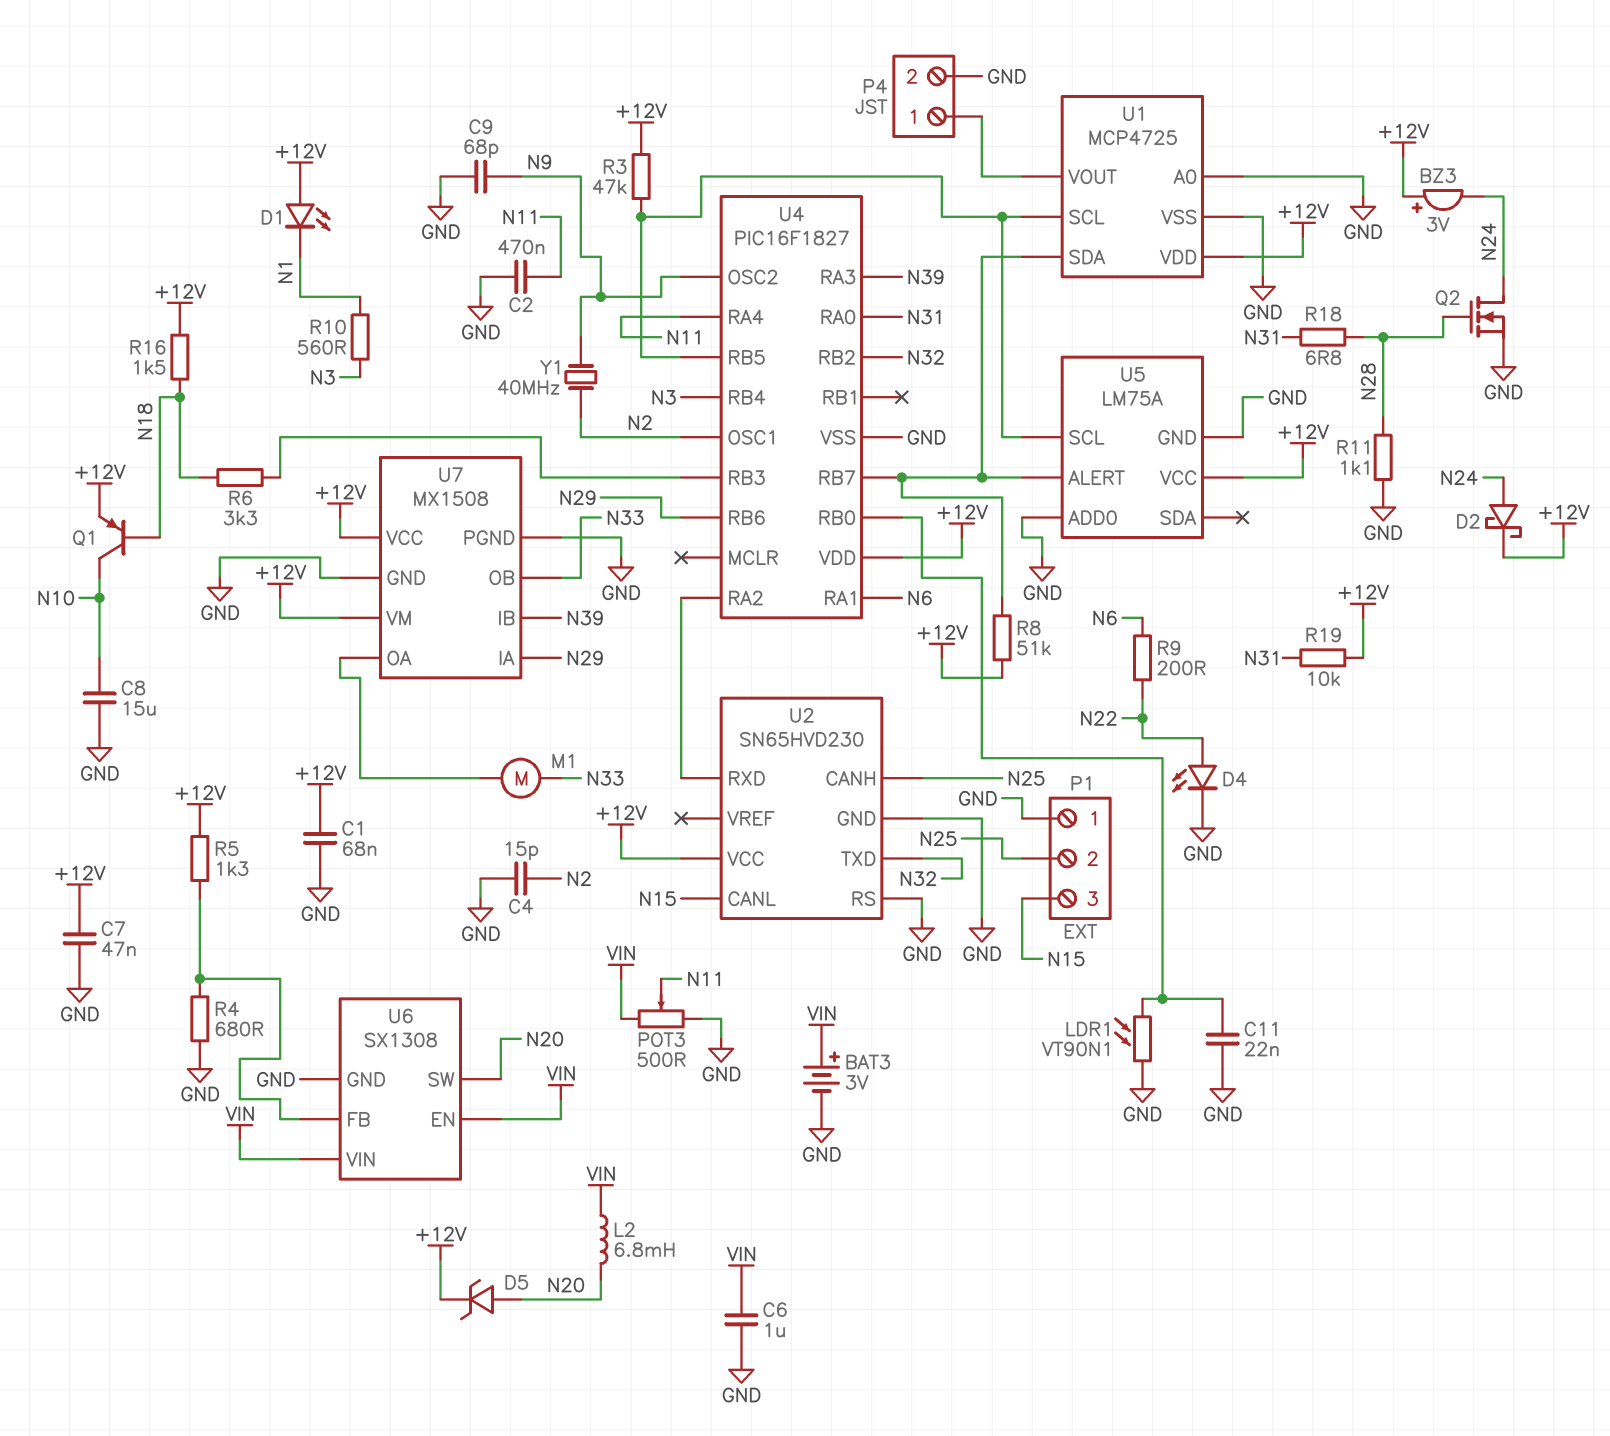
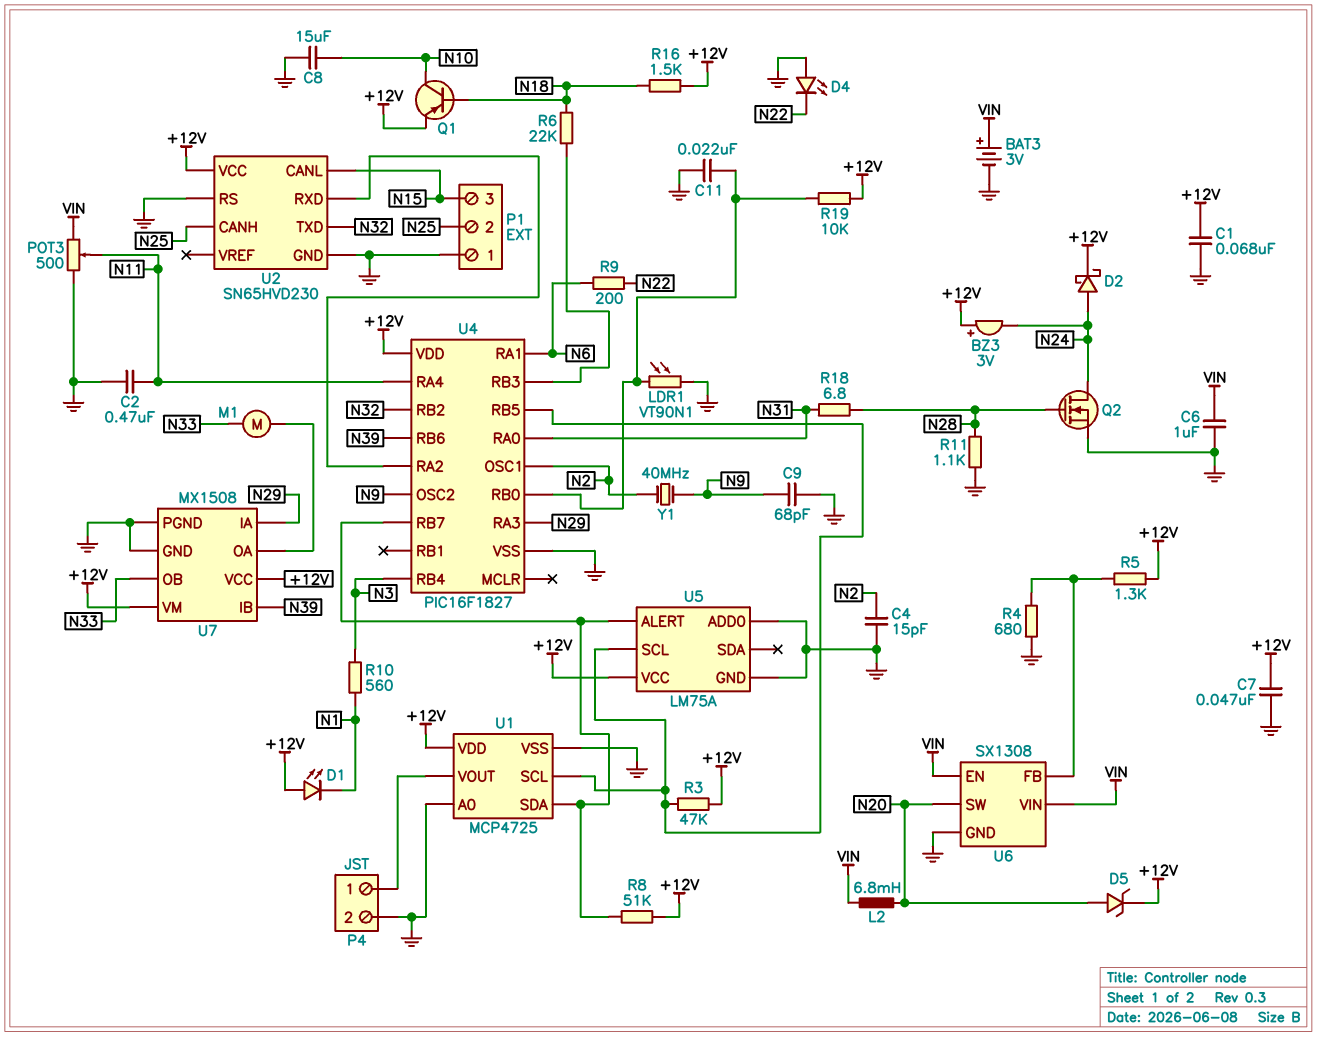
D4: LED (A N22, K GND) -> LED (A GND, K N22)
R6: 3.3k (N18, U4/RB3) -> 22k (N18, U4/RB3)
R19: 10k (+12V, N31) -> 10k (+12V, U4/RB0)
U4 pin RA3: N39 -> N29
U4 pin RB6: N29 -> N39

